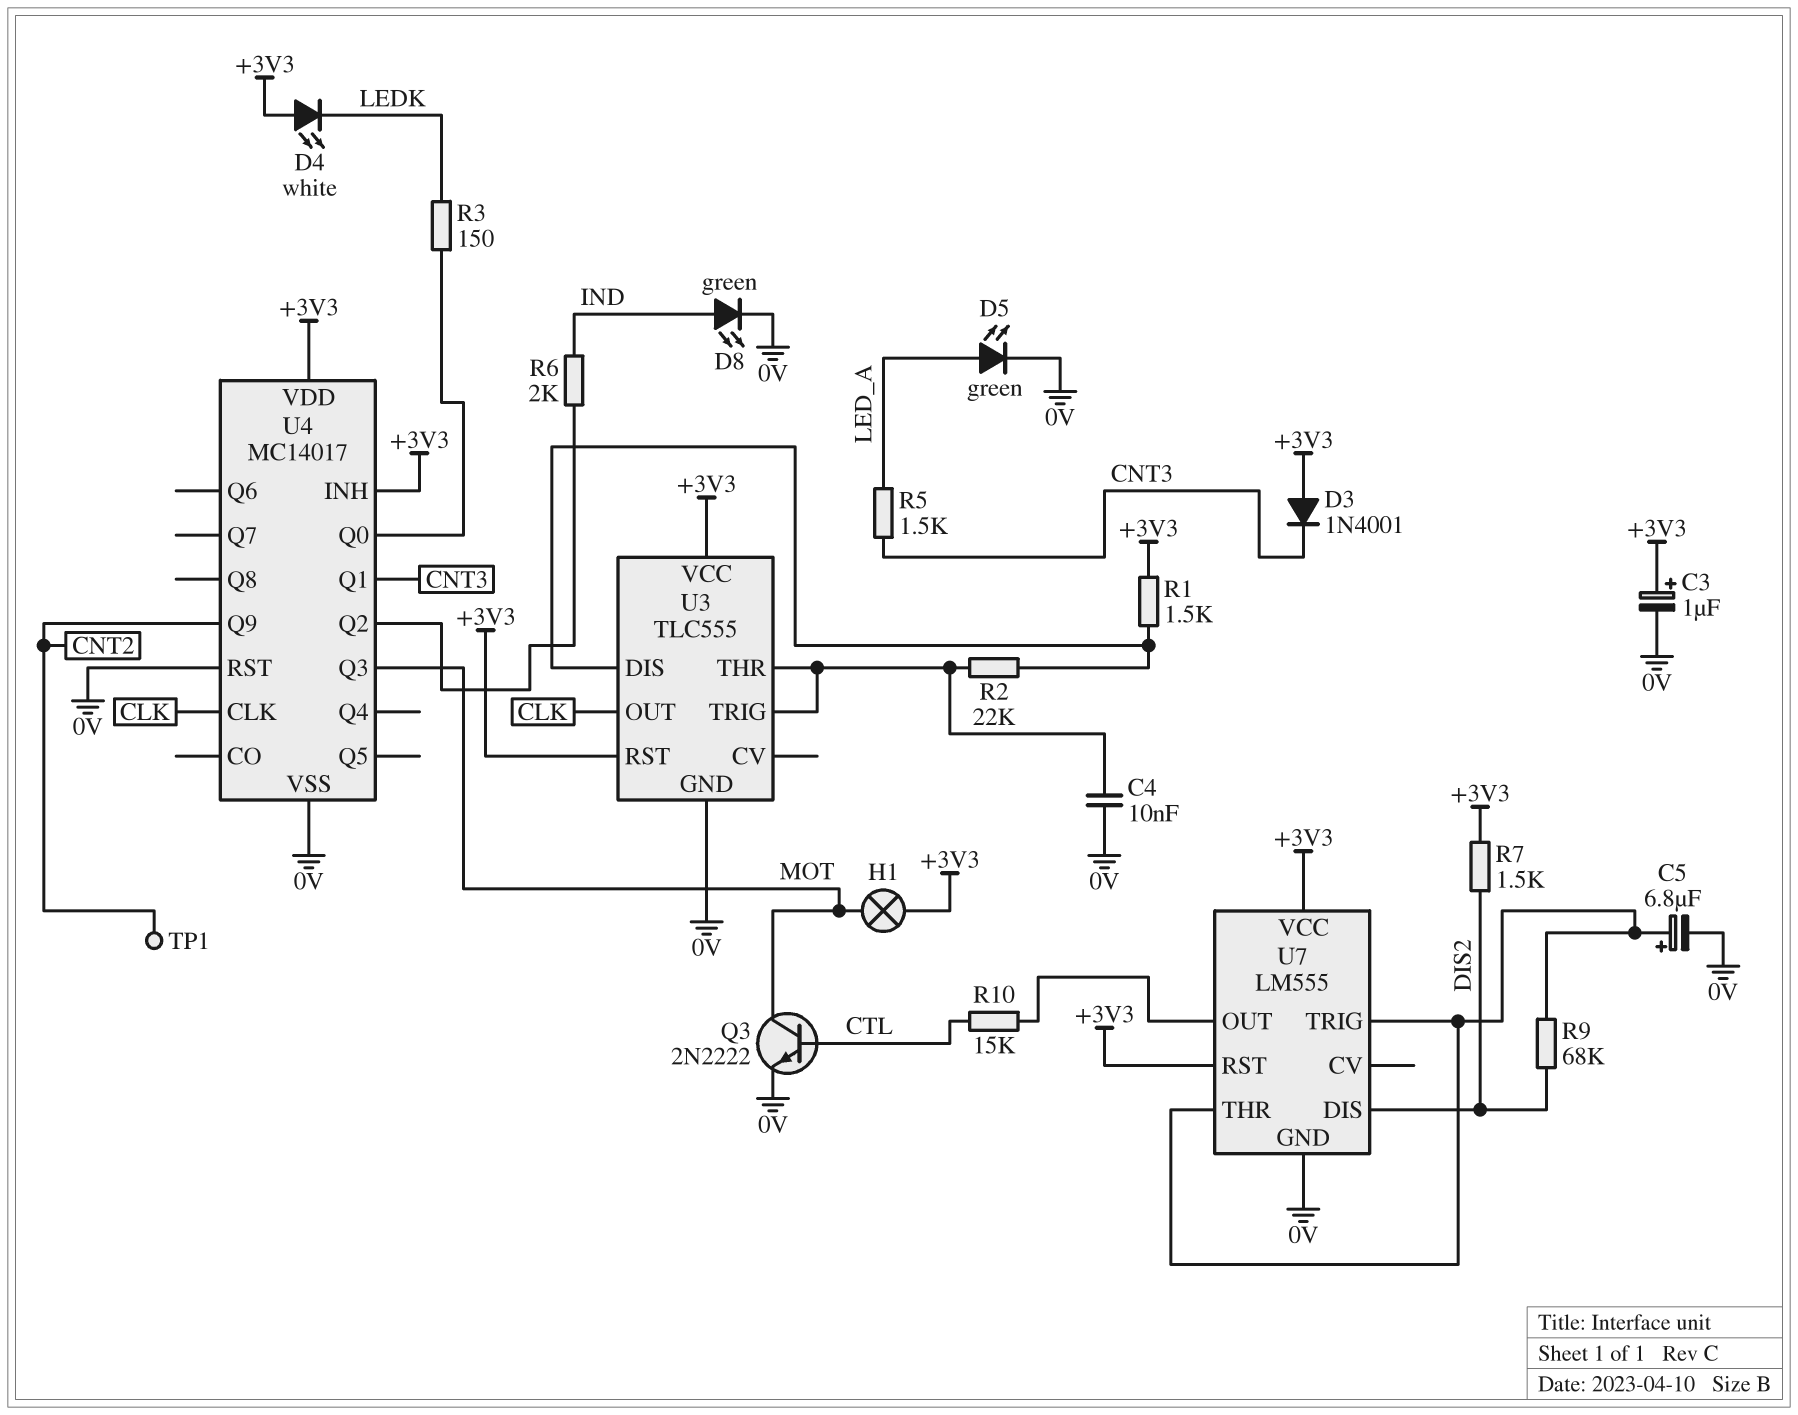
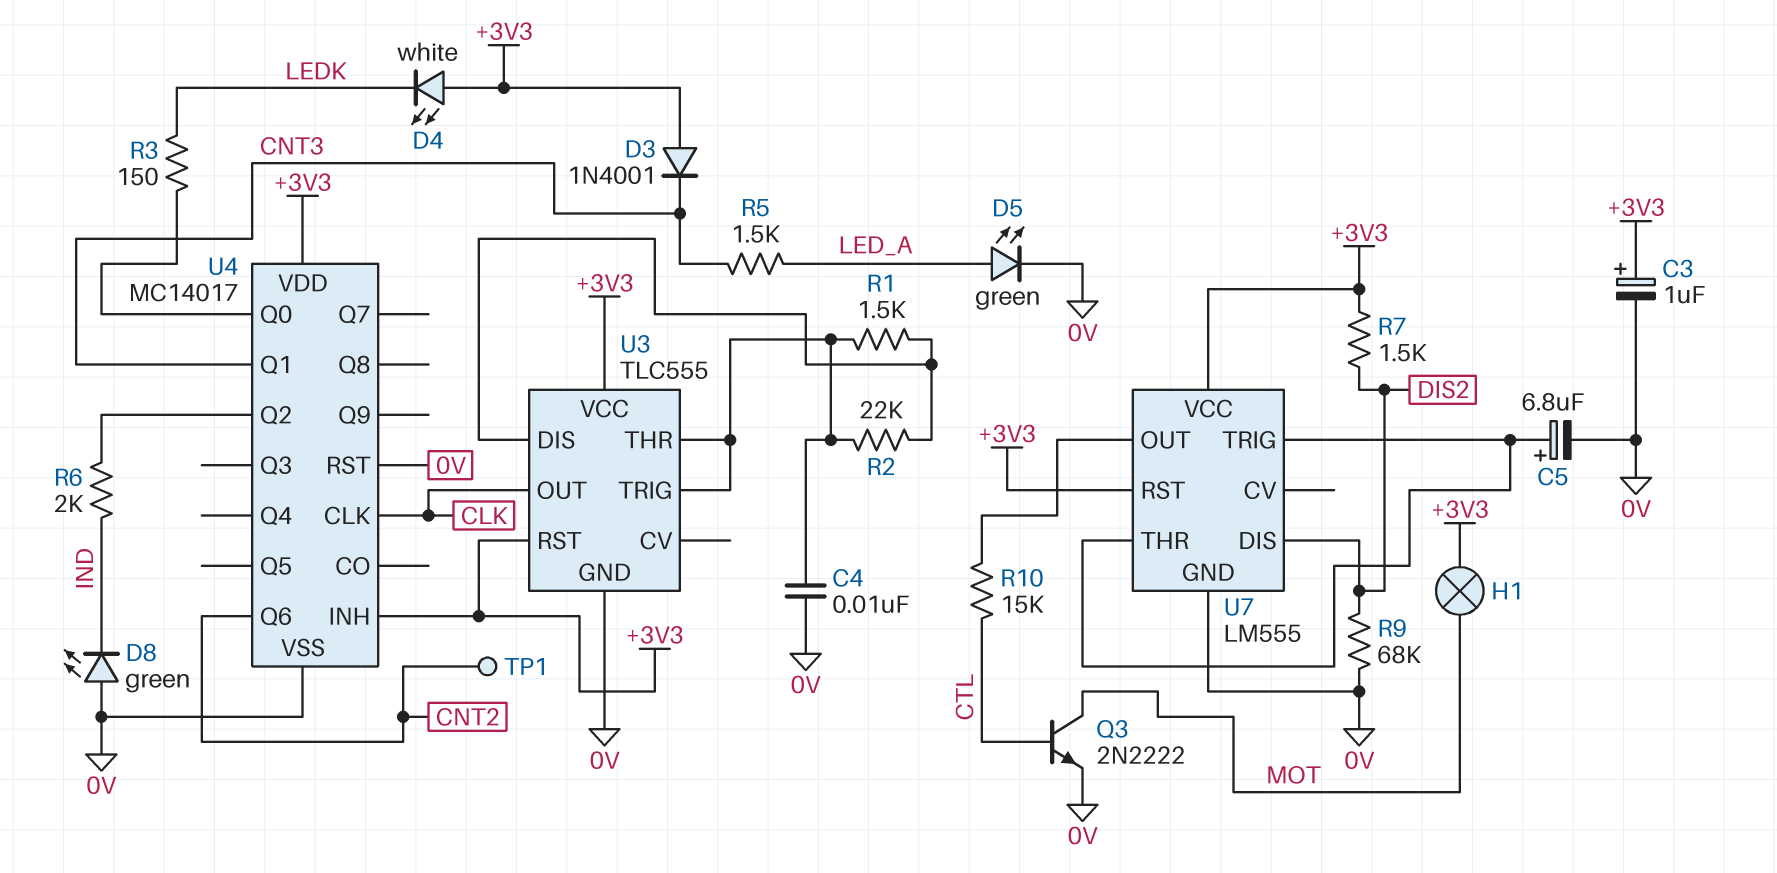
D8: LED green (A IND, K 0V) -> LED green (A 0V, K IND)
R1: 1.5k (+3V3, U3/DIS) -> 1.5k (U3/DIS, U3/THR)
R9: 68k (DIS2, U7/THR) -> 68k (0V, DIS2)
U4 pin Q3: MOT -> none
U4 pin Q6: none -> CNT2
U4 pin Q9: CNT2 -> none

